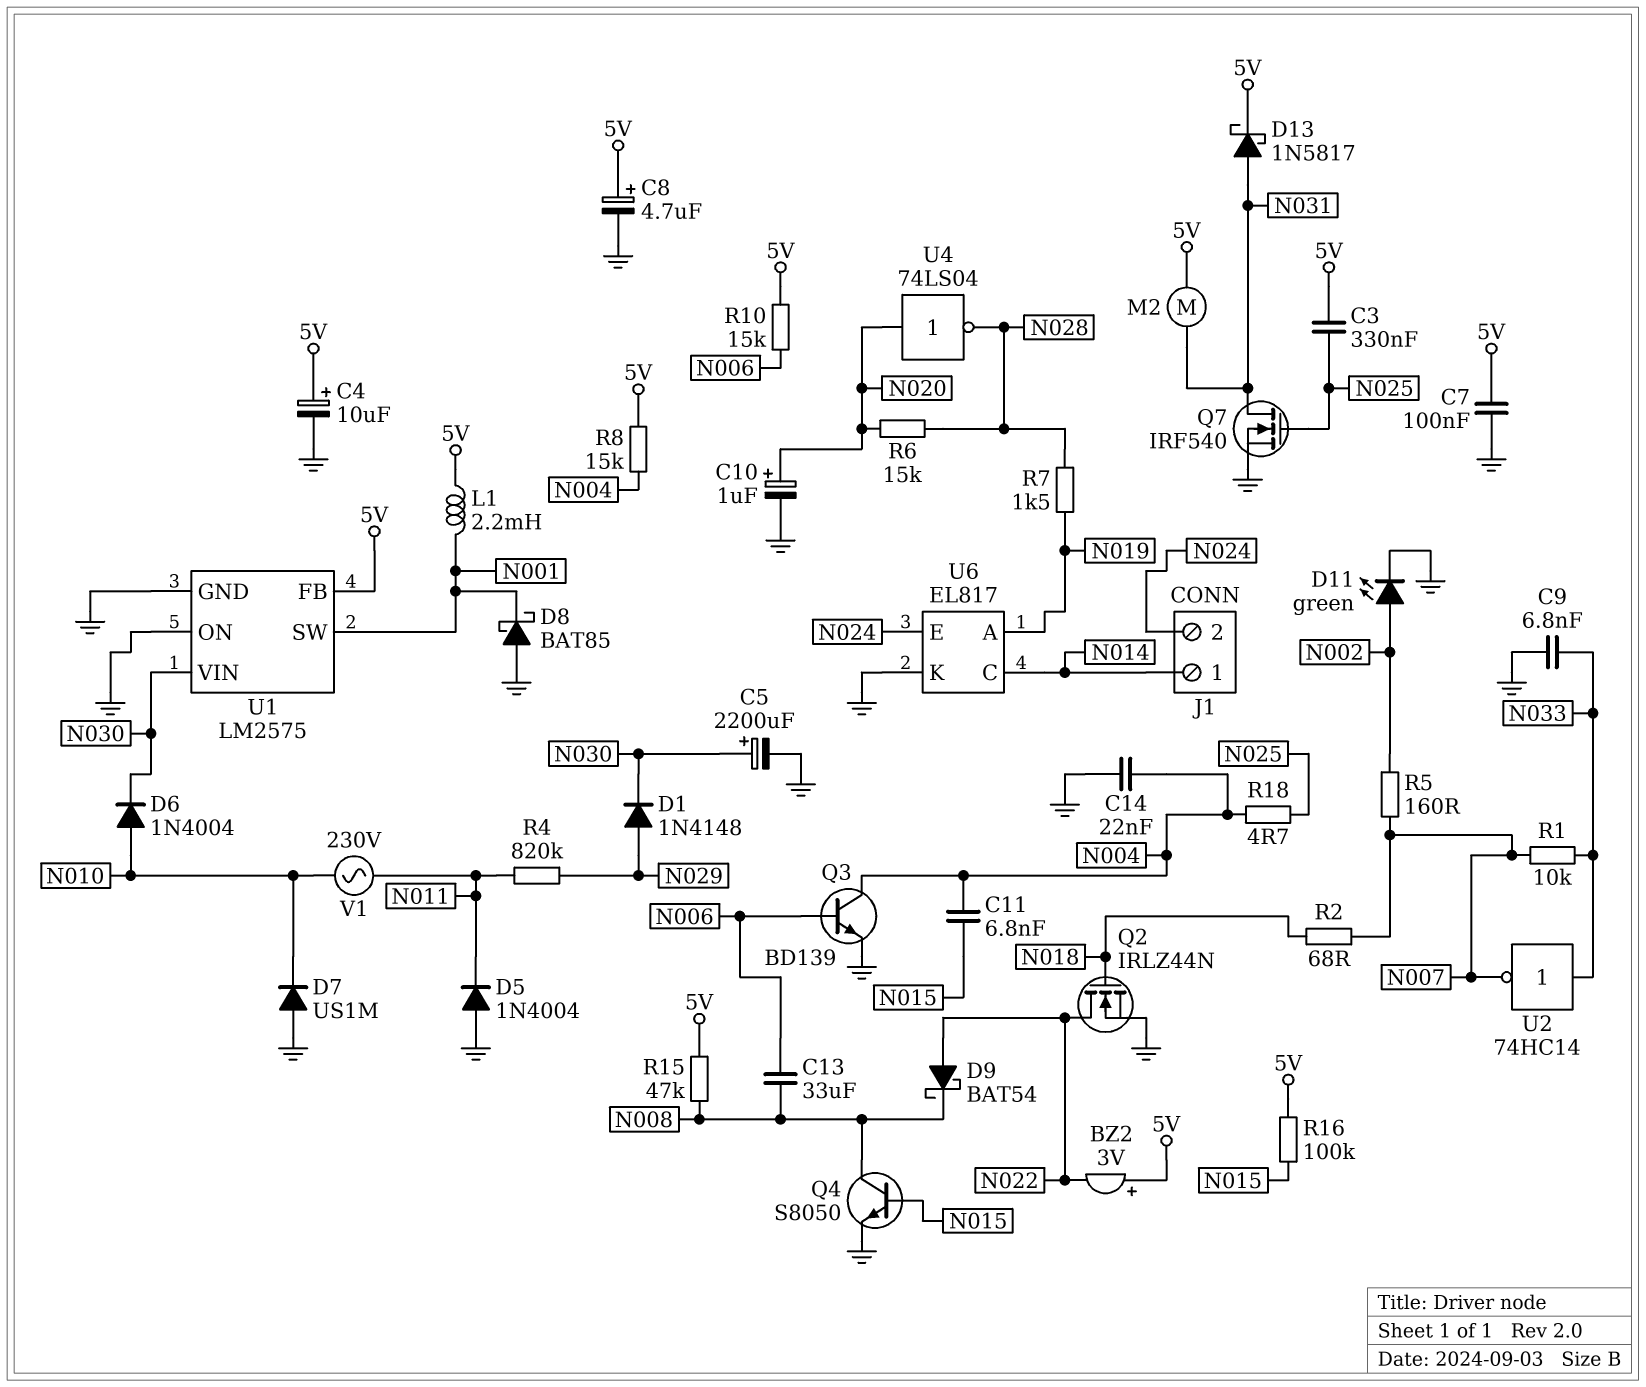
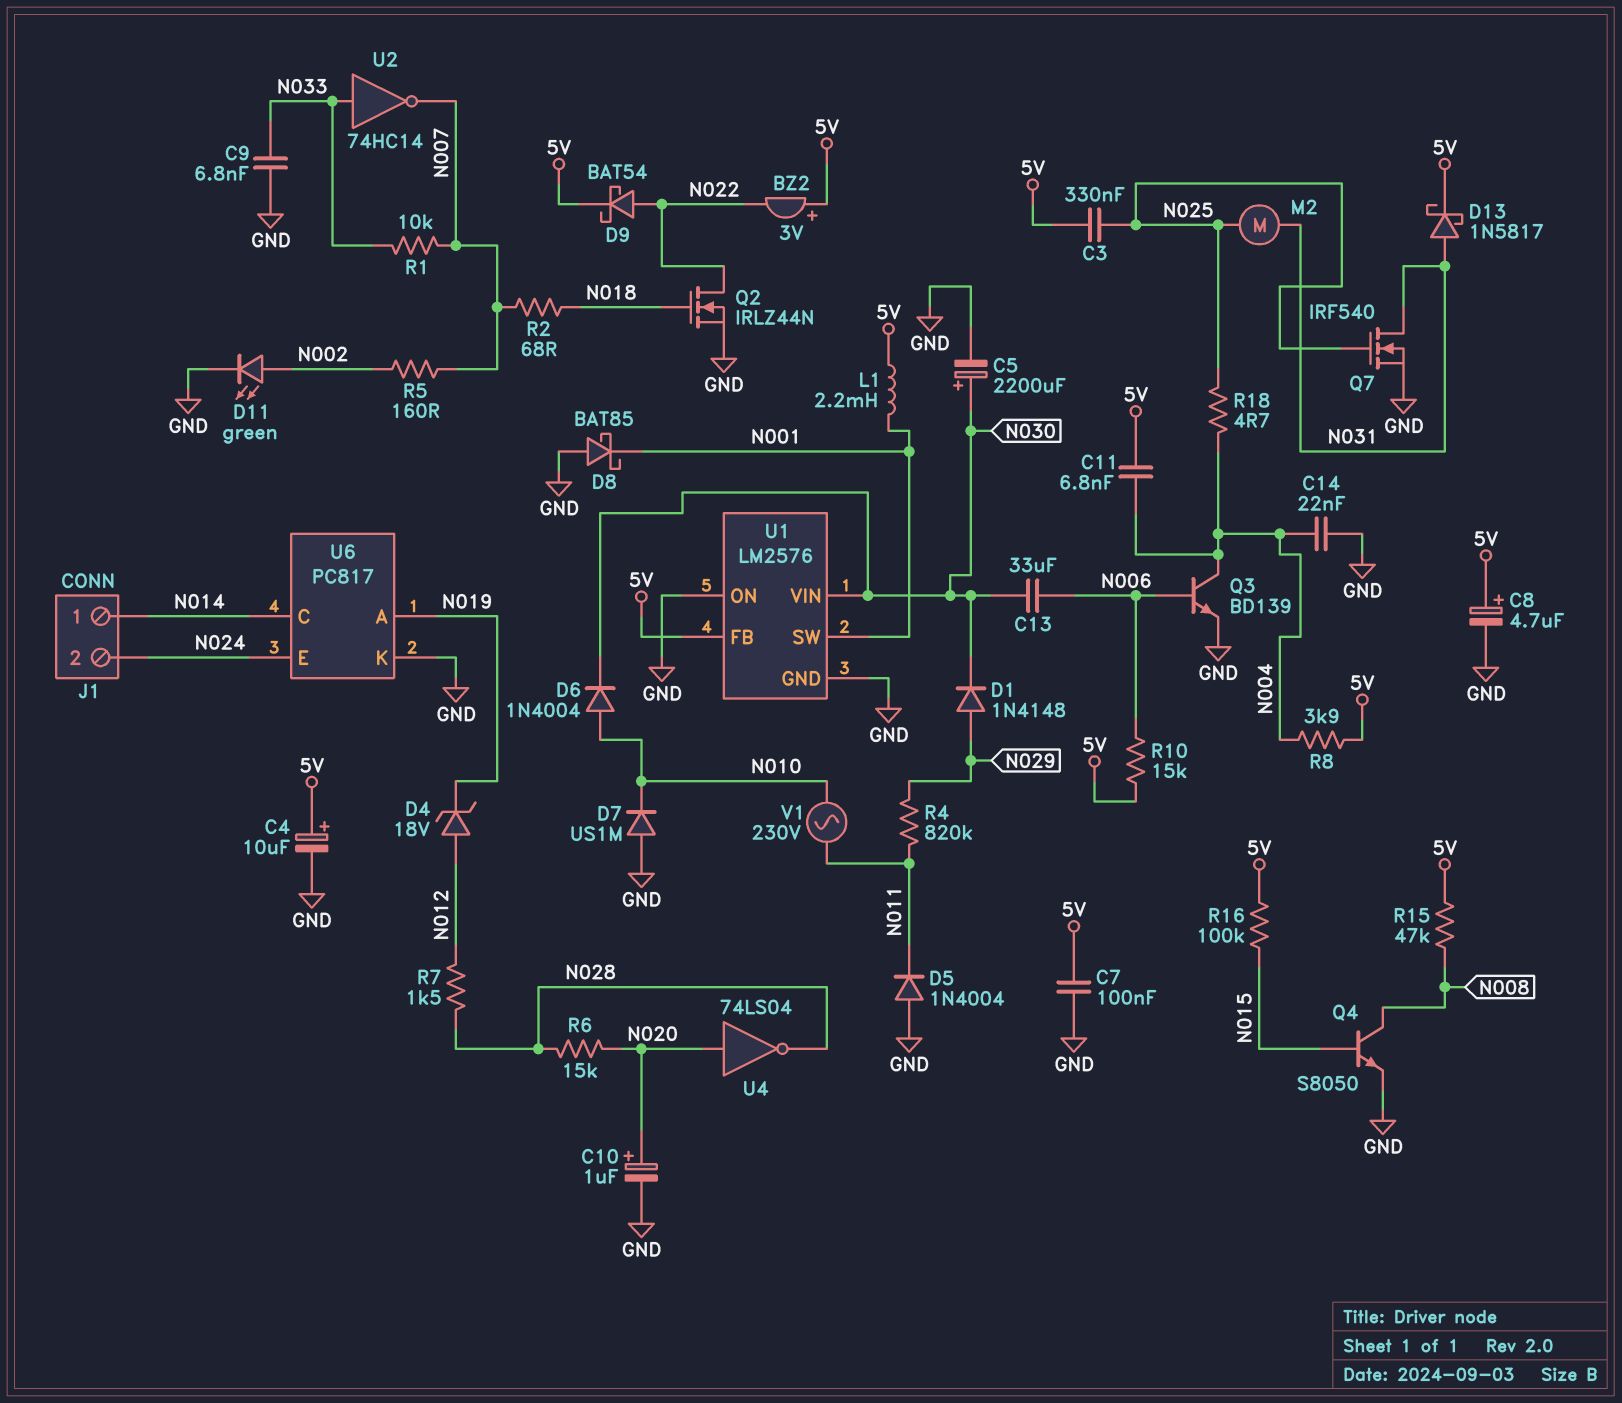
C11: 6.8nF (N004, N015) -> 6.8nF (5V, N004)
C13: 33uF (N006, N008) -> 33uF (N006, N030)
D4: none -> zener 18V (A N012, K N019)
D9: schottky BAT54 (A N022, K N008) -> schottky BAT54 (A N022, K 5V)
M2: motor (5V, N031) -> motor (N025, N031)
R7: 1.5k (N019, N028) -> 1.5k (N012, N028)
R8: 15k (5V, N004) -> 3.9k (5V, N004)
U1: LM2575 -> LM2576
U6: EL817 -> PC817

